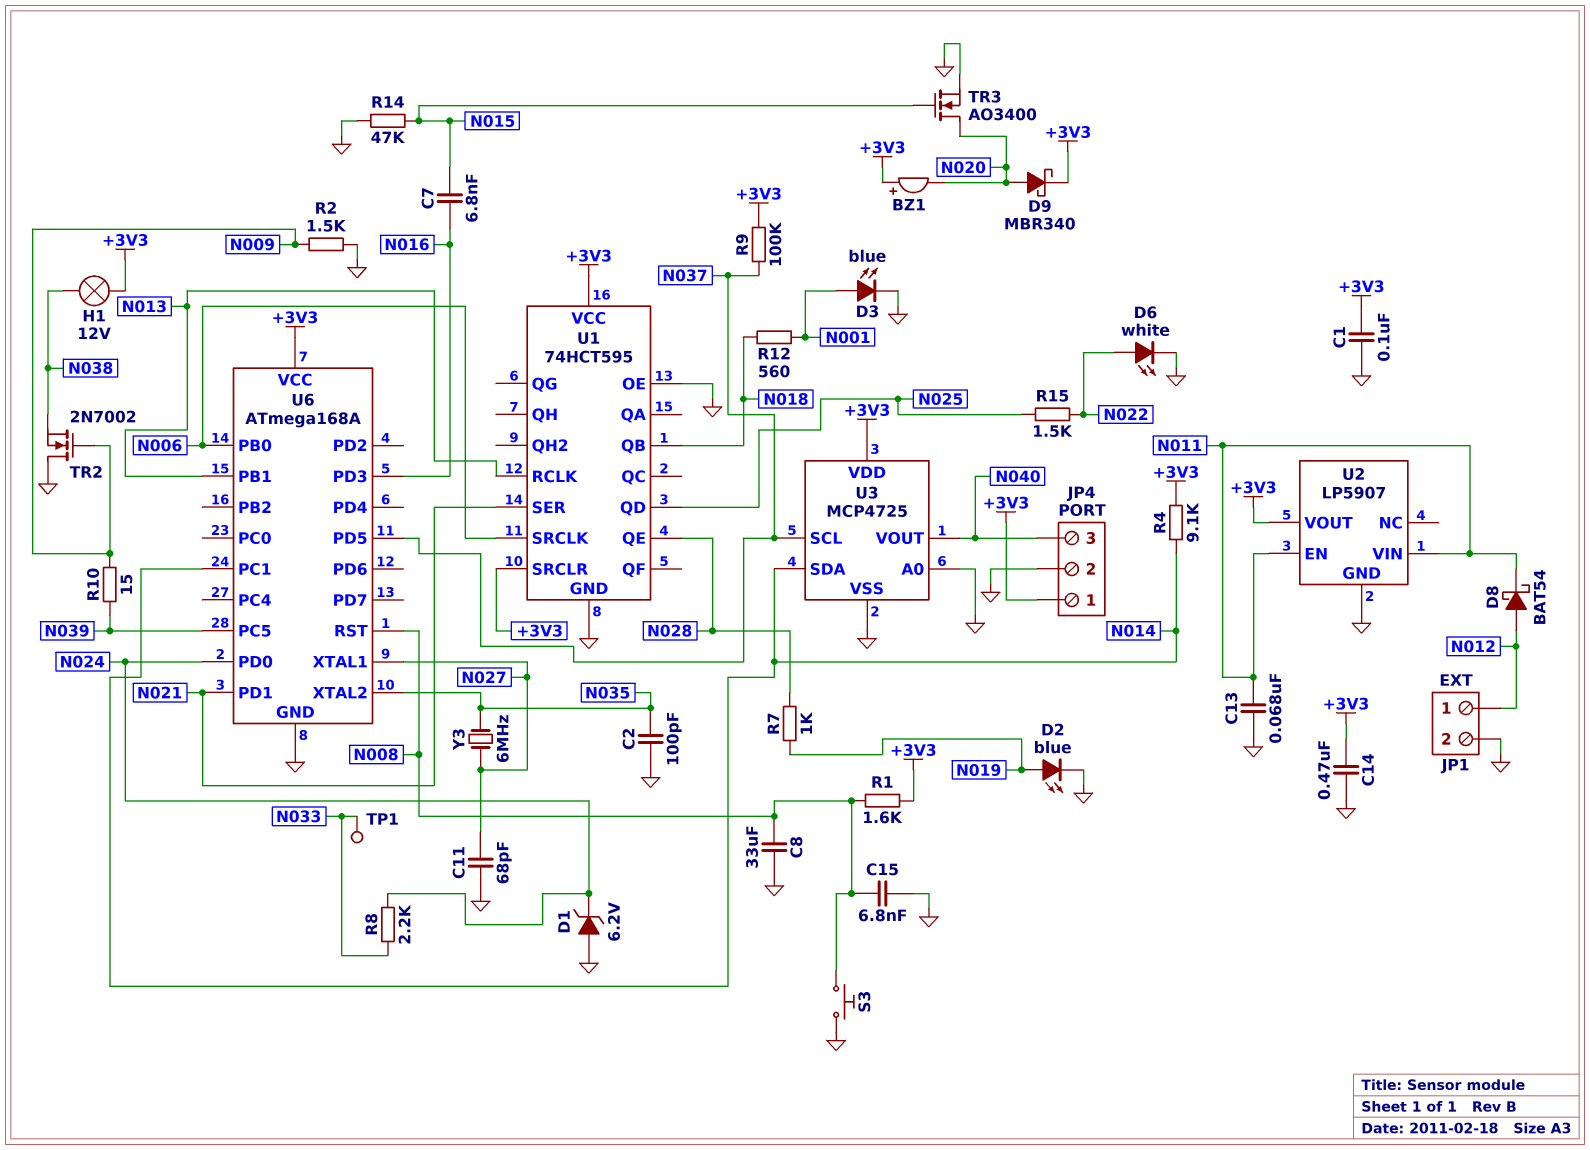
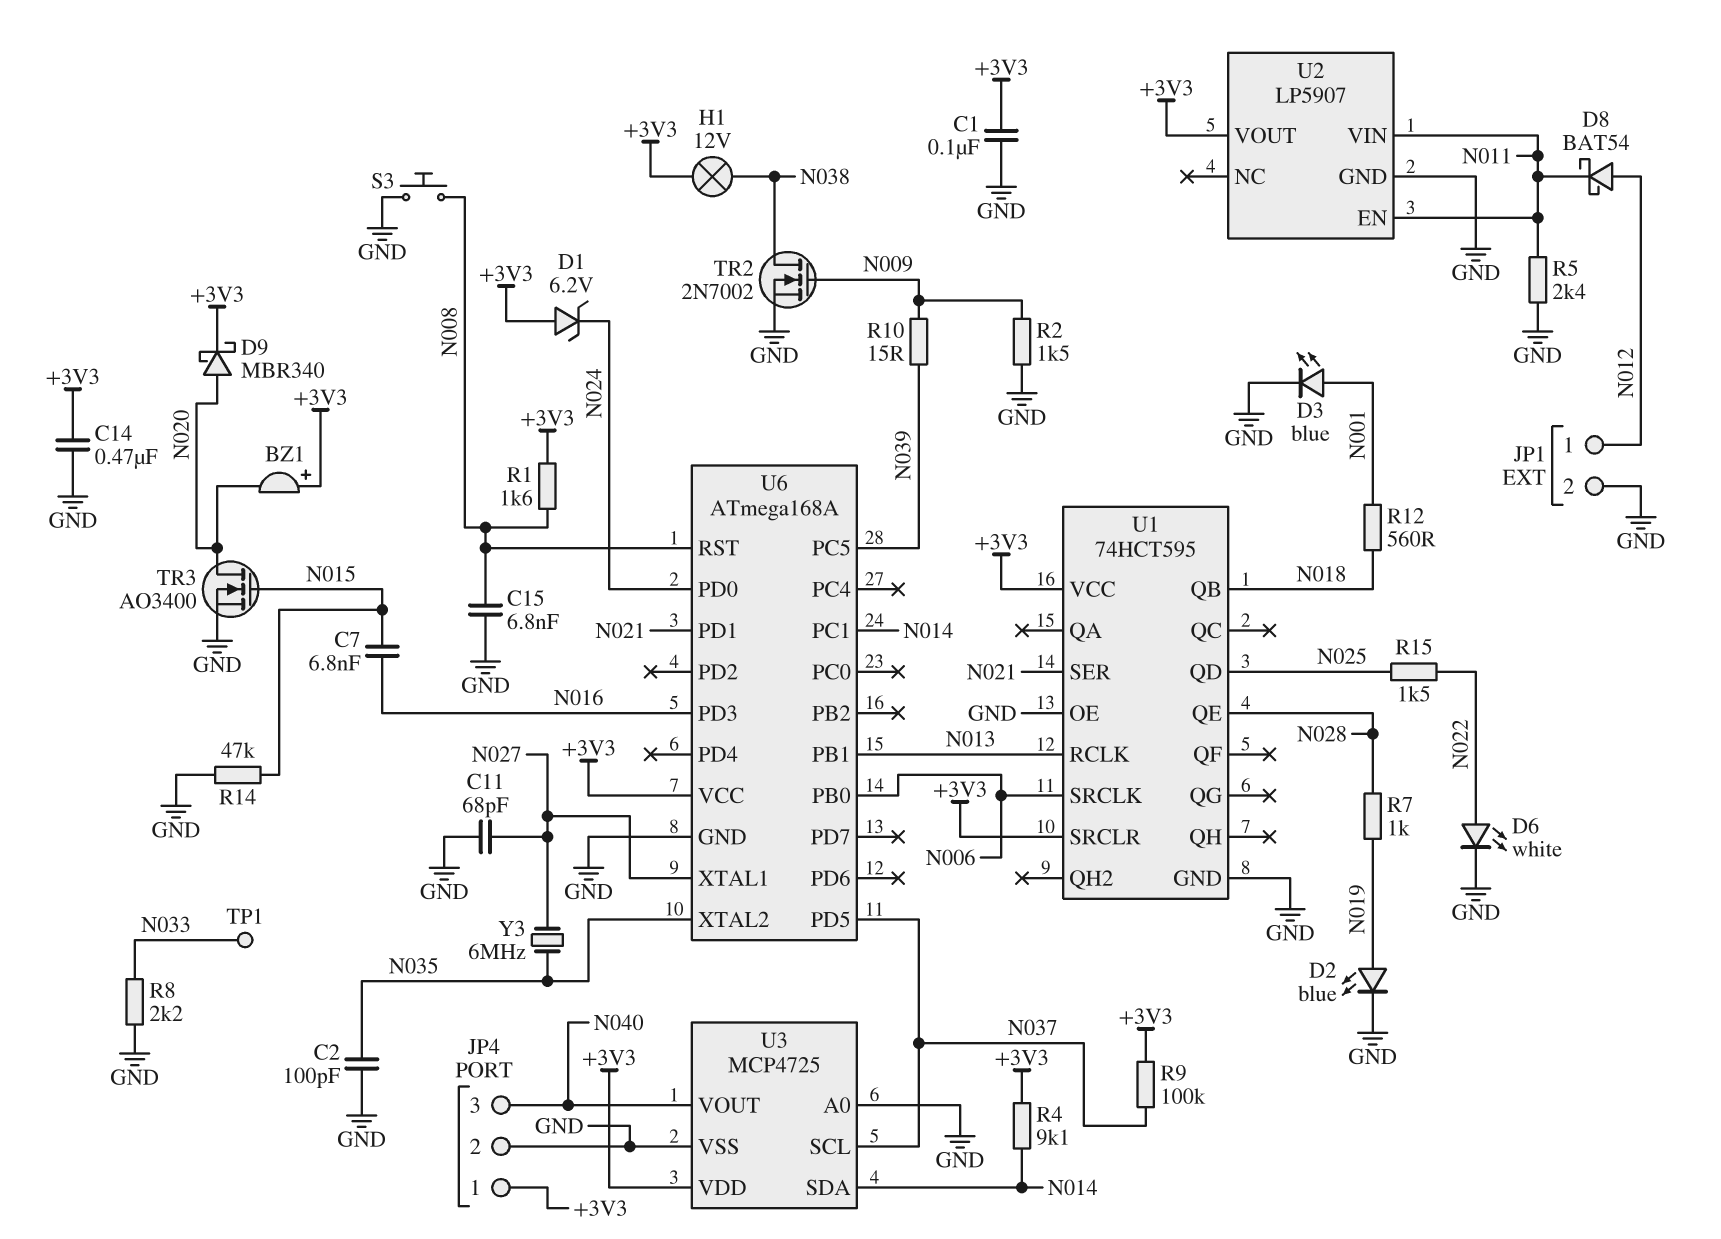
C8: 33uF (GND, N008) -> none
C13: 68nF (GND, N011) -> none
D1: zener 6.2V (A GND, K N024) -> zener 6.2V (A +3V3, K N024)
R5: none -> 2.4k (GND, N011)
R8: 2.2k (N024, N033) -> 2.2k (GND, N033)
TR2: NMOS 2N7002 (G N009, D GND, S N038) -> NMOS 2N7002 (G N009, D N038, S GND)

